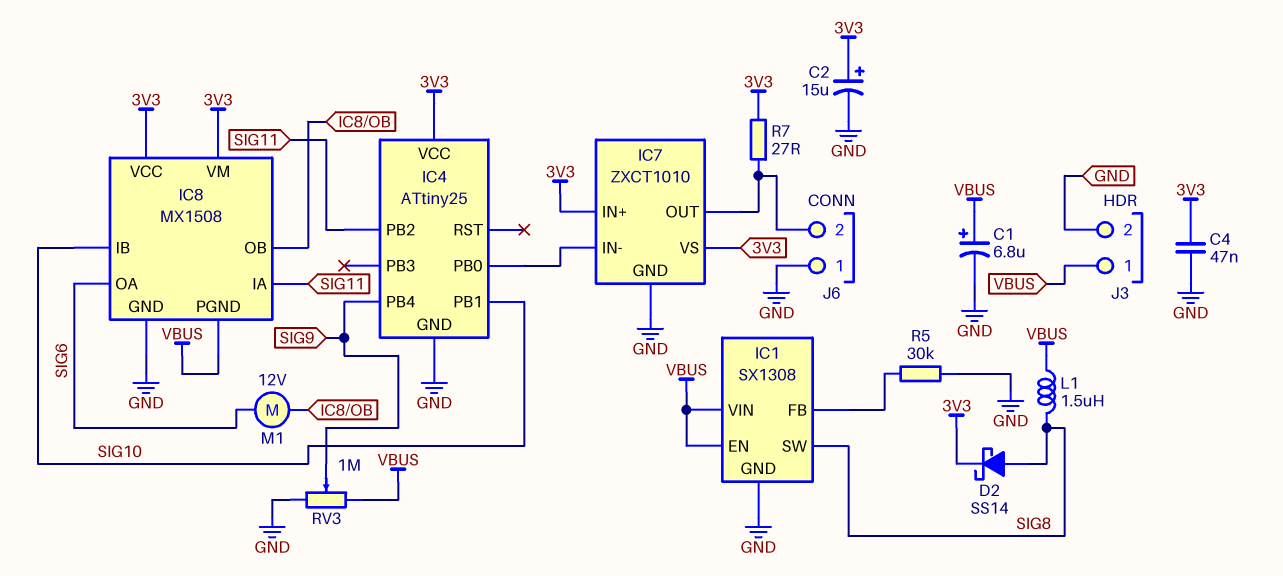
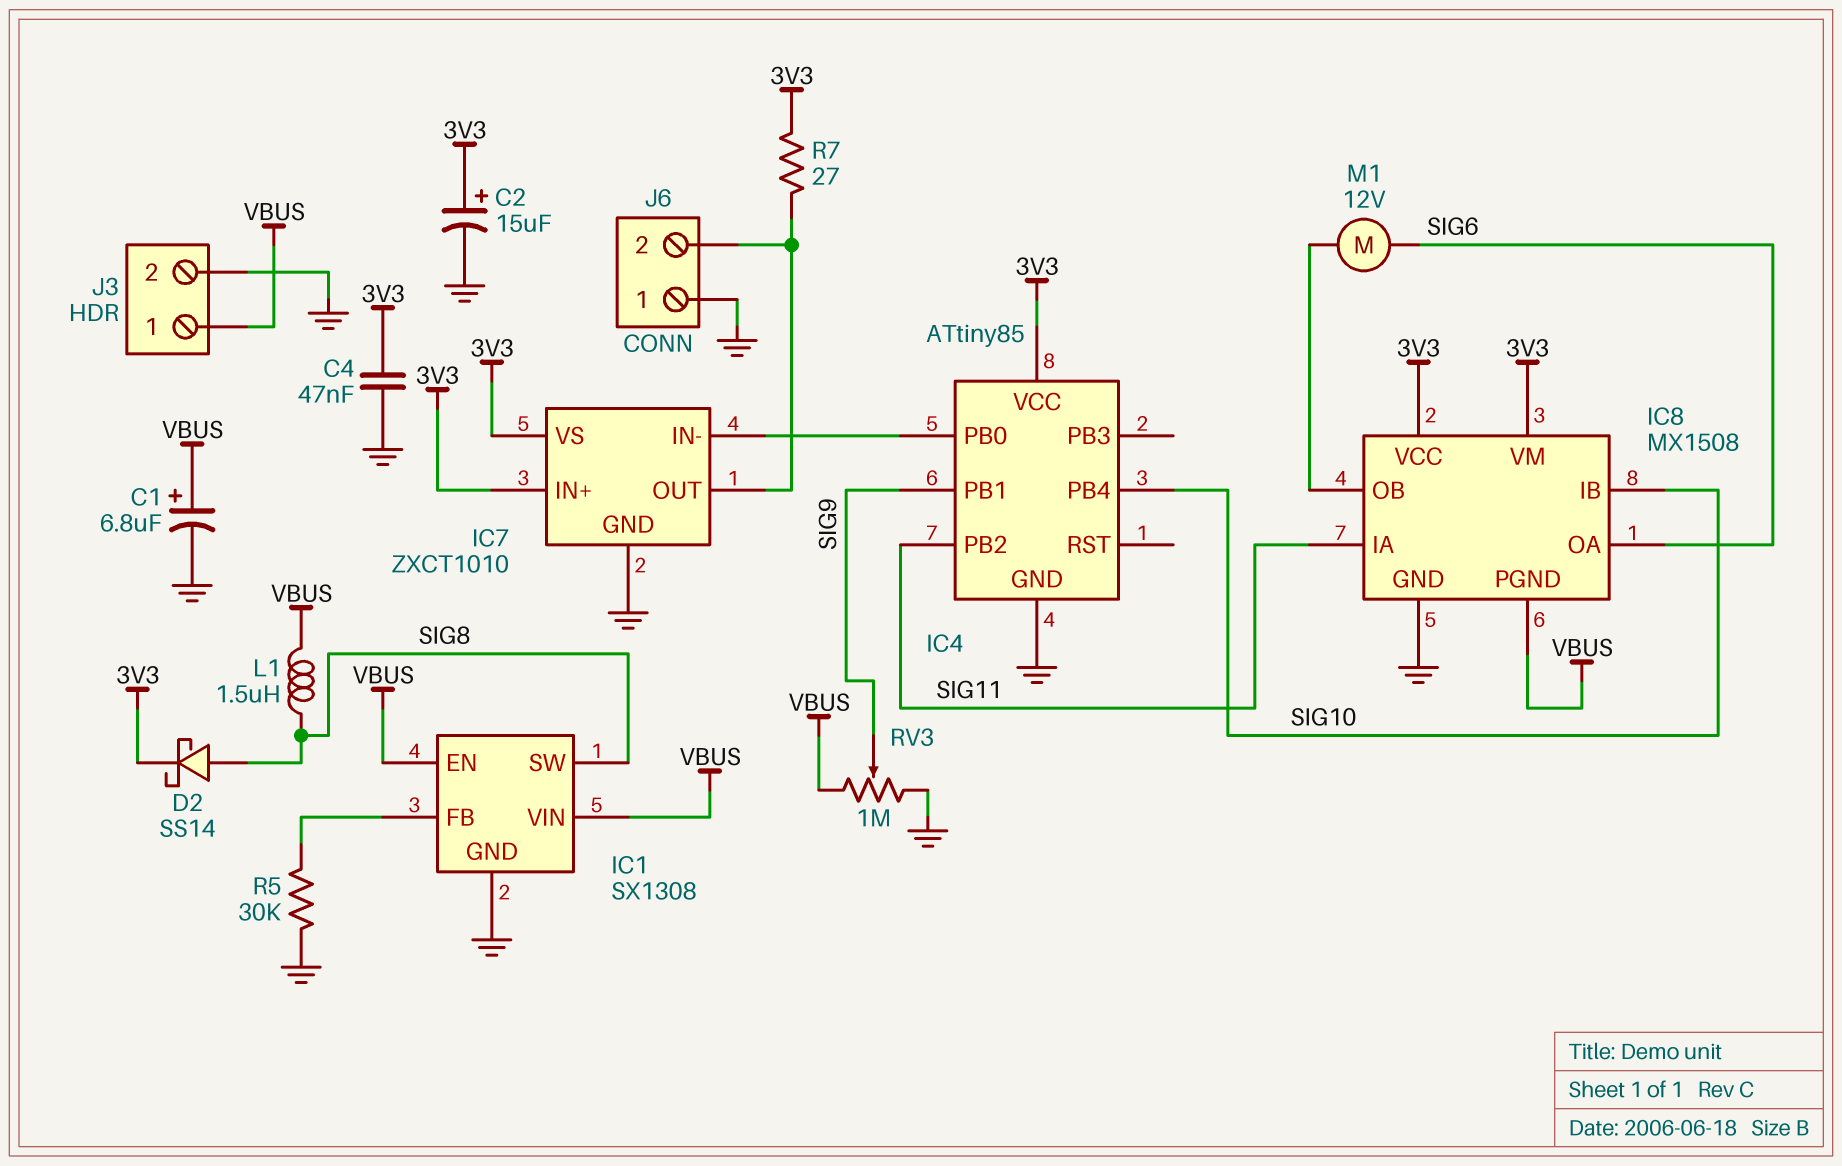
IC4: ATtiny25 -> ATtiny85
IC4 pin PB1: SIG10 -> SIG9
IC4 pin PB4: SIG9 -> SIG10

